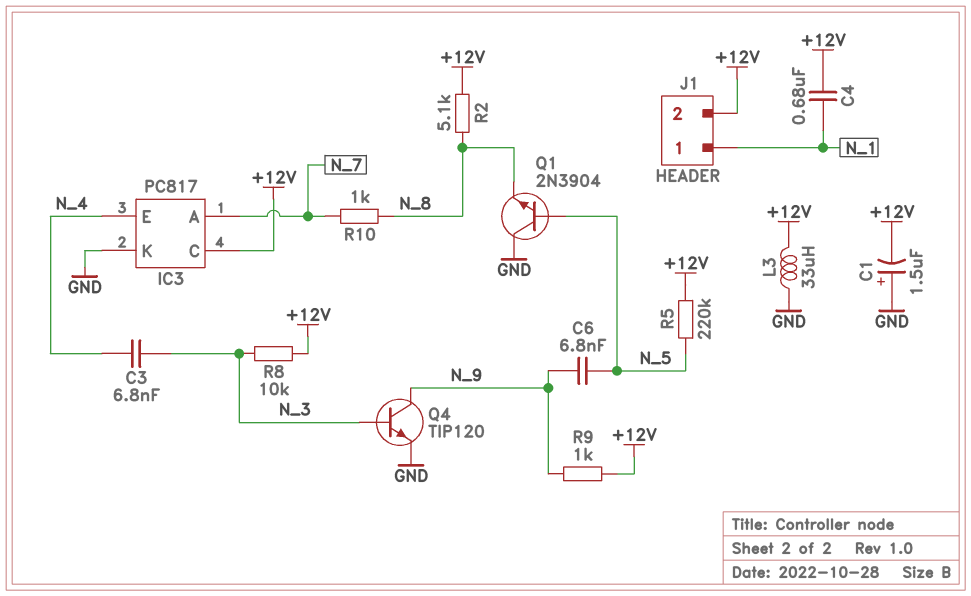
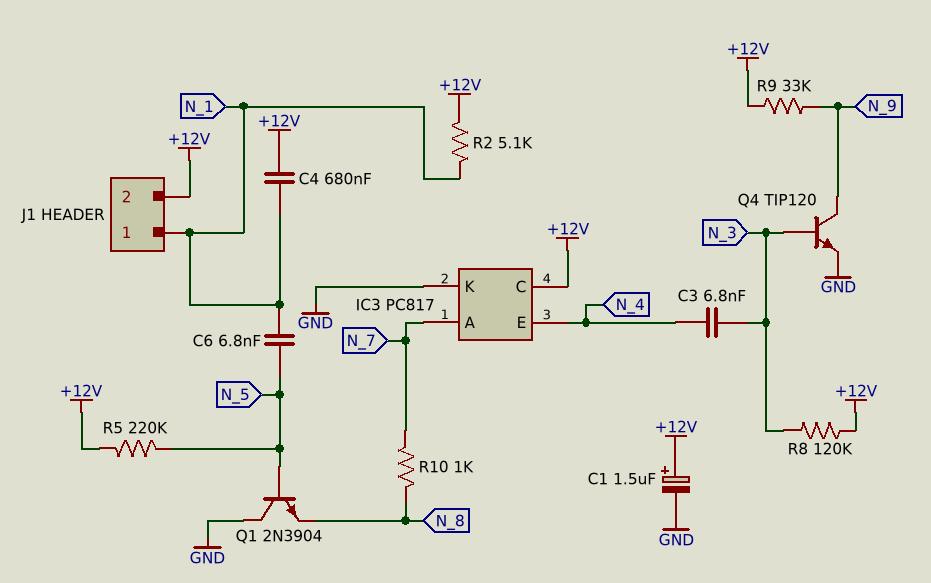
C1: 1.5uF (plus GND, minus +12V) -> 1.5uF (plus +12V, minus GND)
C6: 6.8nF (N_5, N_9) -> 6.8nF (N_1, N_5)
L3: 33uH (+12V, GND) -> none
R2: 5.1k (+12V, N_8) -> 5.1k (+12V, N_1)
R8: 10k (+12V, N_3) -> 120k (+12V, N_3)
R9: 1k (+12V, N_9) -> 33k (+12V, N_9)

